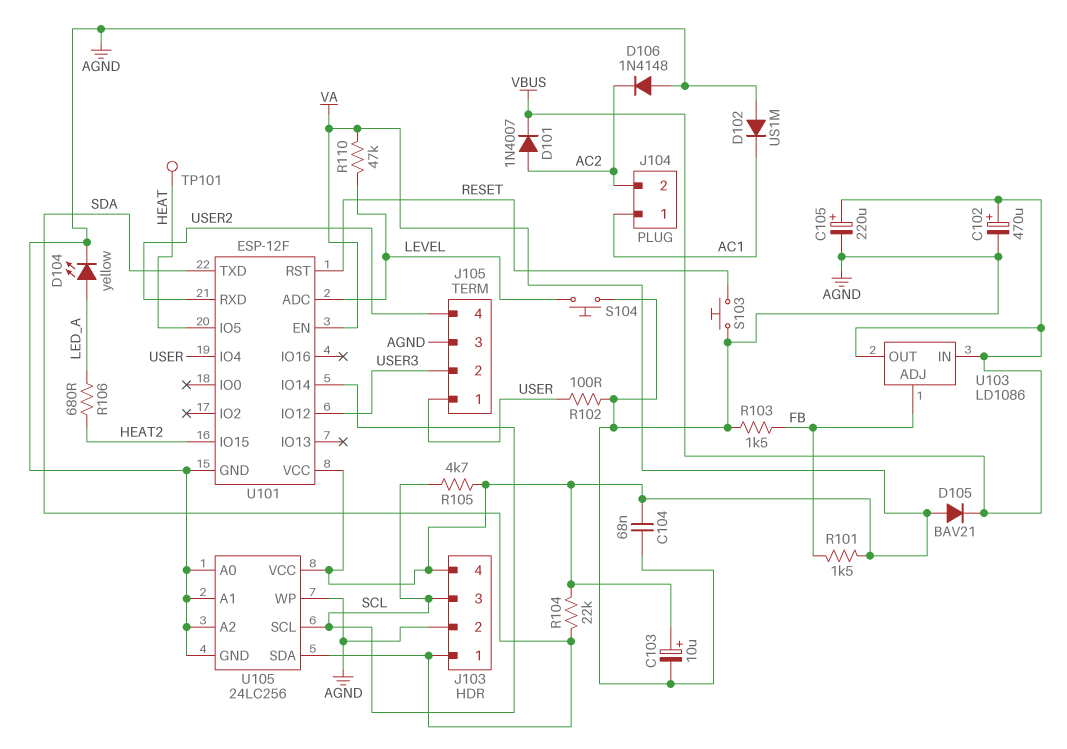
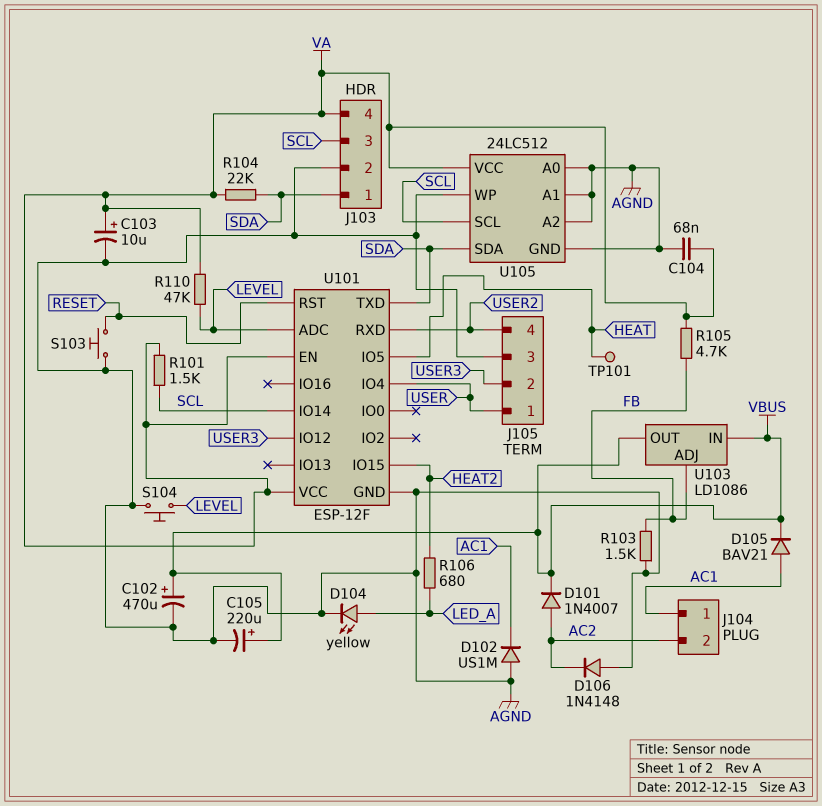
D105: diode BAV21 (A VA, K VBUS) -> diode BAV21 (A AC1, K VBUS)
R101: 1.5k (FB, VA) -> 1.5k (SCL, VA)
R102: 100 (AGND, USER) -> none
R105: 4.7k (SCL, VA) -> 4.7k (FB, VA)
U105: 24LC256 -> 24LC512

